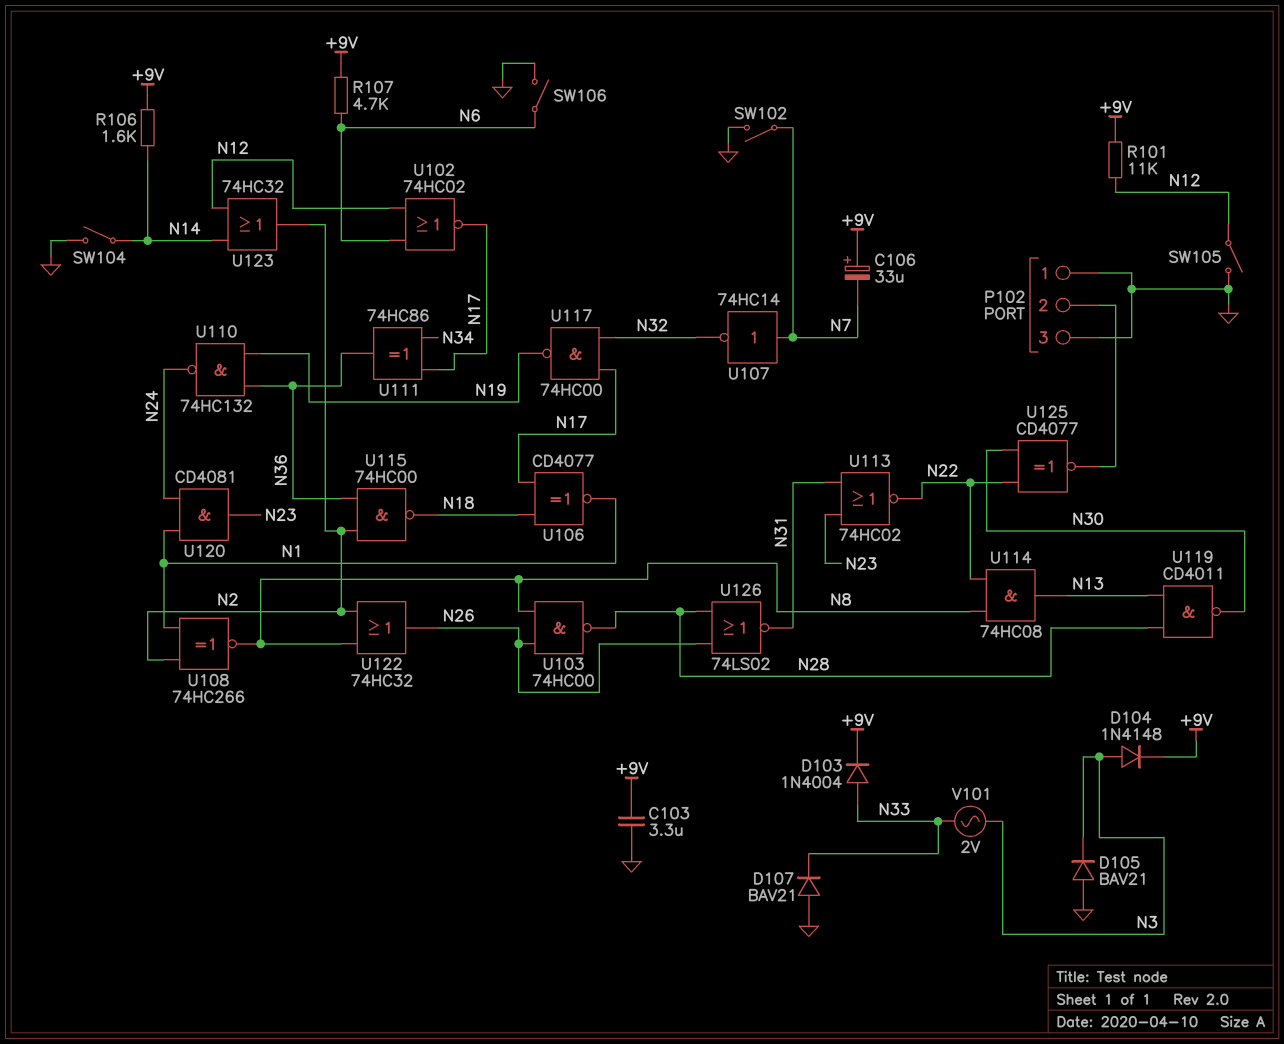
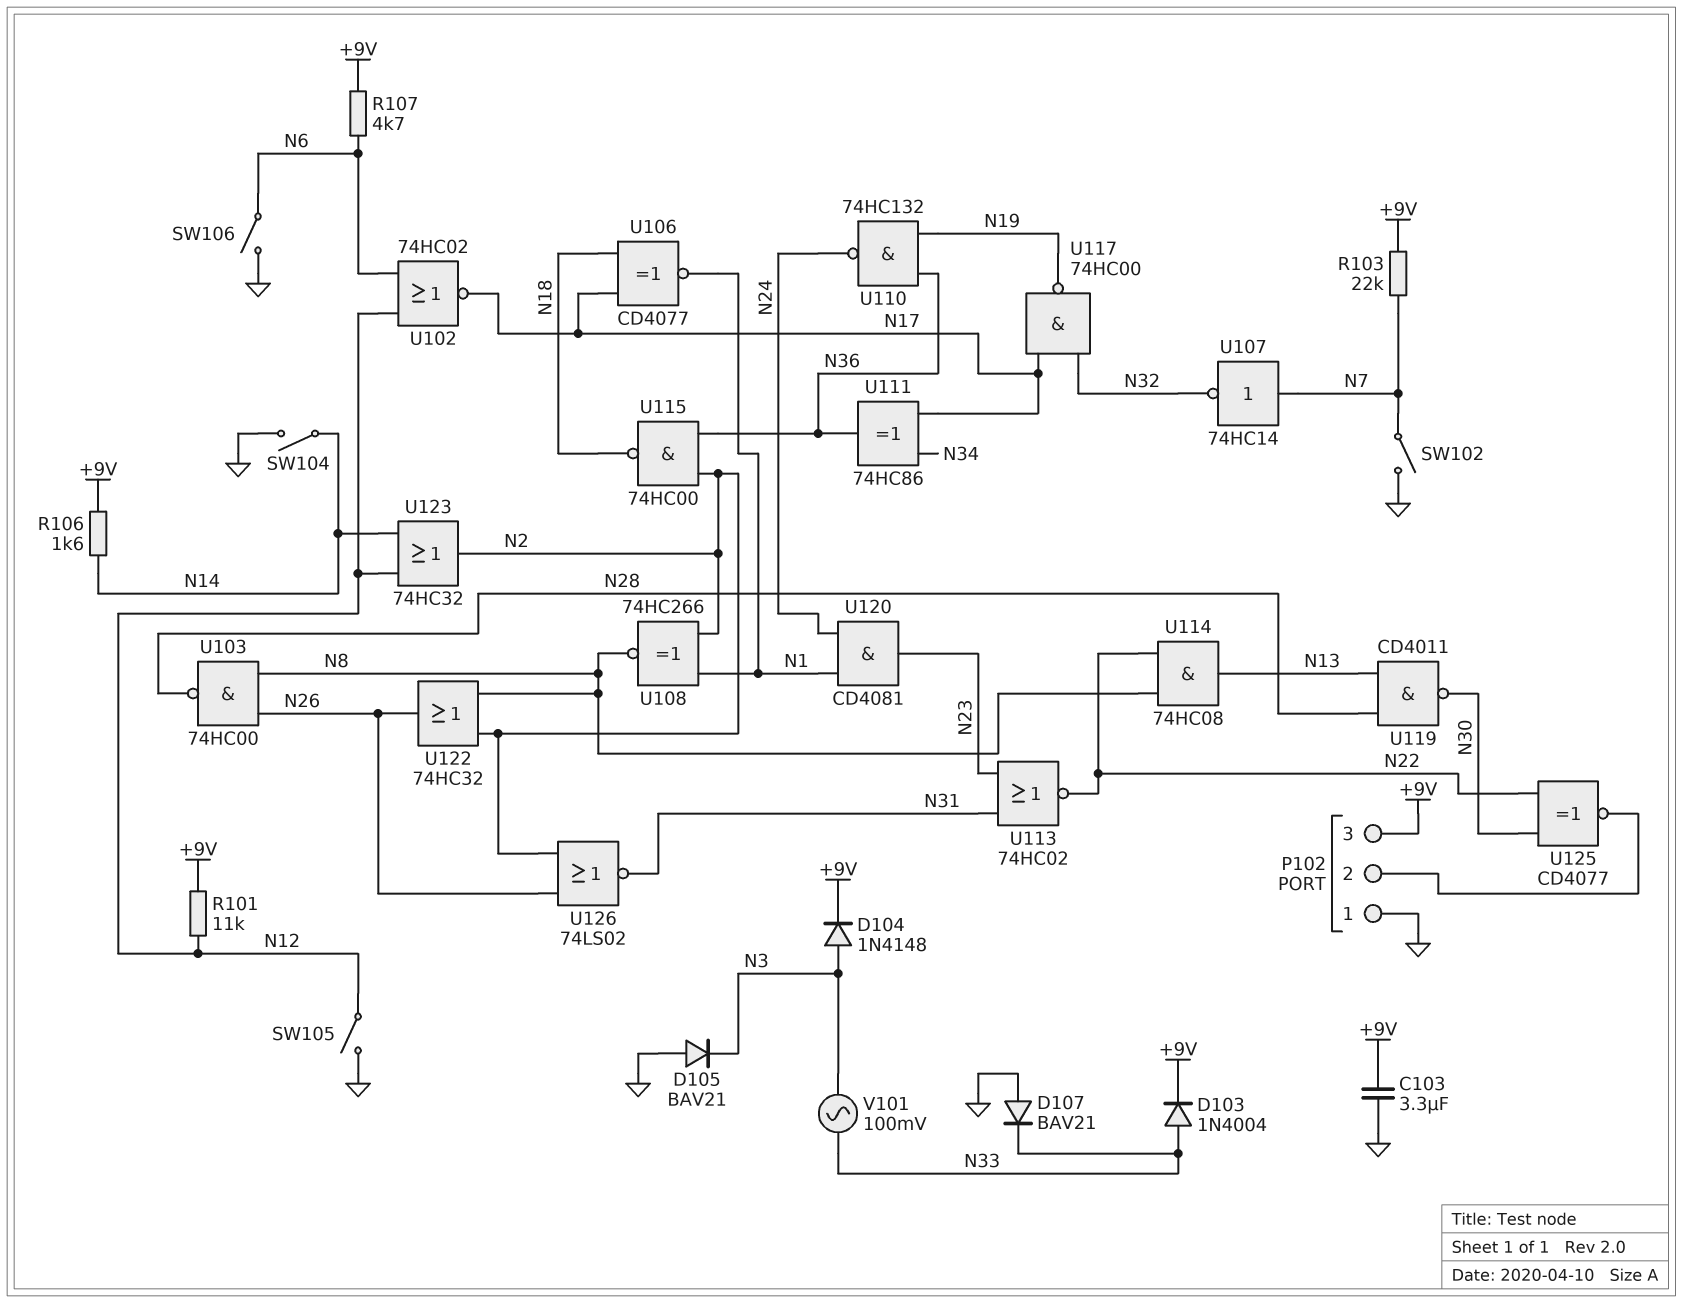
C106: 33uF (plus +9V, minus N7) -> none
P102 pin 3: GND -> +9V
R103: none -> 22k (+9V, N7)
U126: NOR 74LS02 (in N26, in N28, out N31) -> NOR 74LS02 (in N2, in N26, out N31)
V101: AC 2V (N3, N33) -> AC 100mV (N3, N33)

